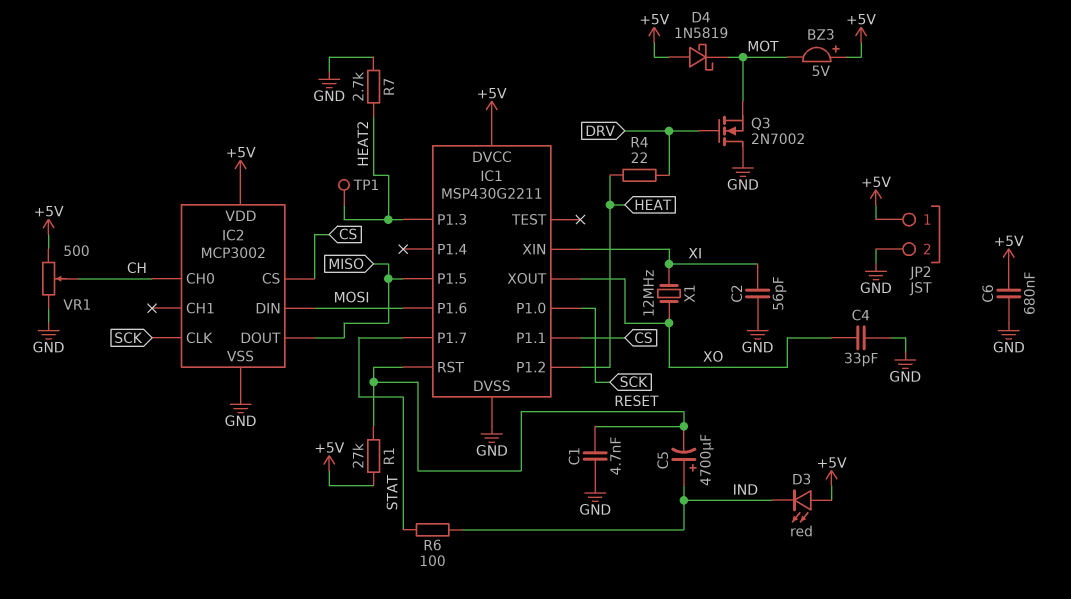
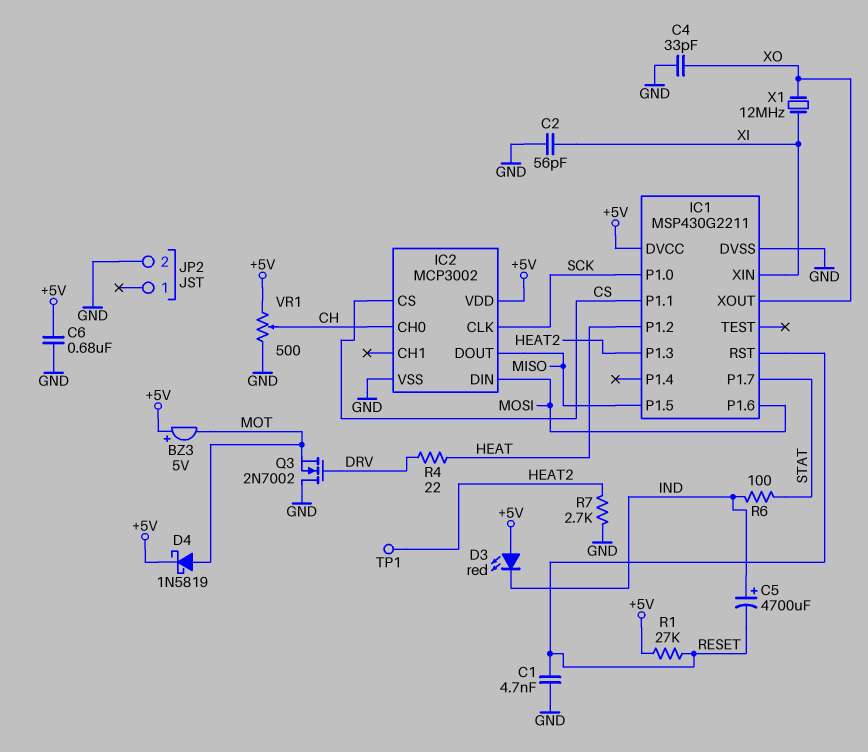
D4: schottky 1N5819 (A +5V, K MOT) -> schottky 1N5819 (A MOT, K +5V)
JP2 pin 1: +5V -> none

